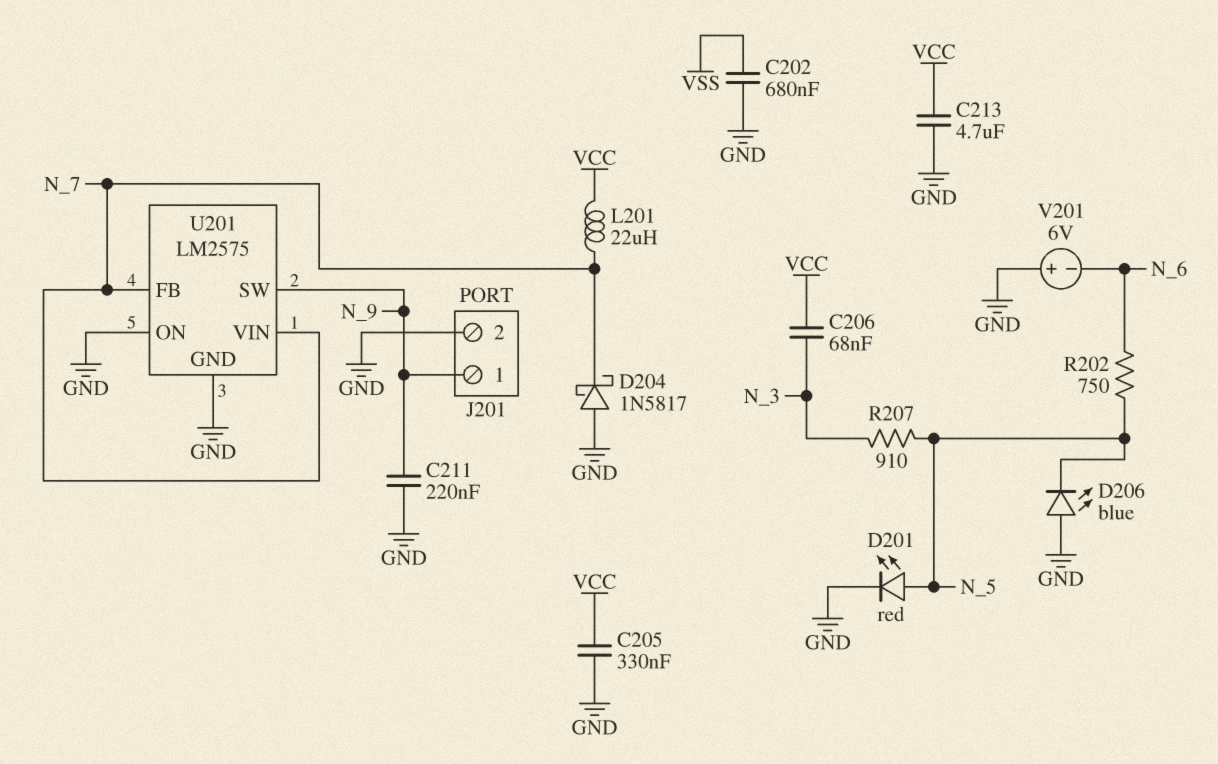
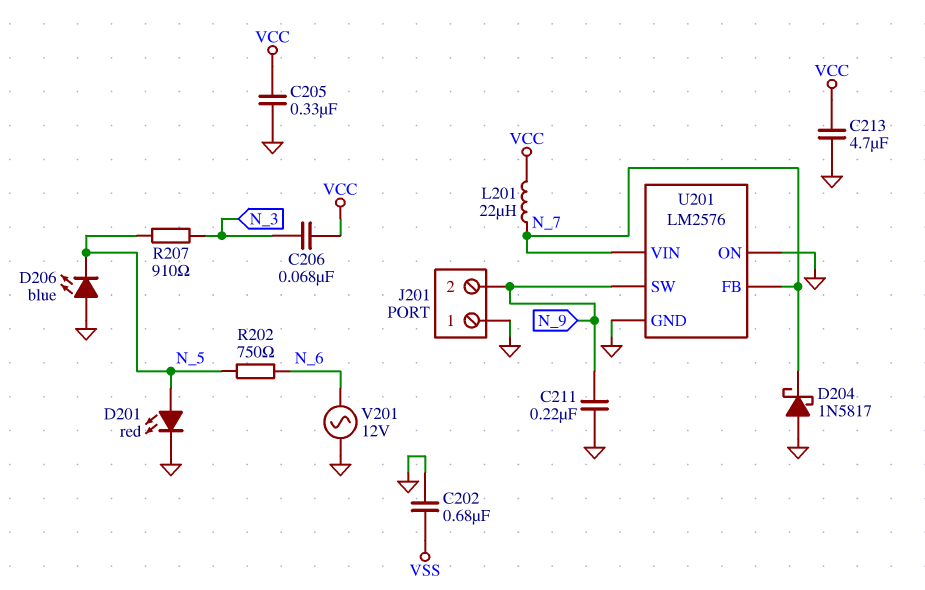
J201 pin 1: N_9 -> GND
J201 pin 2: GND -> N_9
U201: LM2575 -> LM2576
V201: 6V (plus GND, minus N_6) -> AC 12V (GND, N_6)

